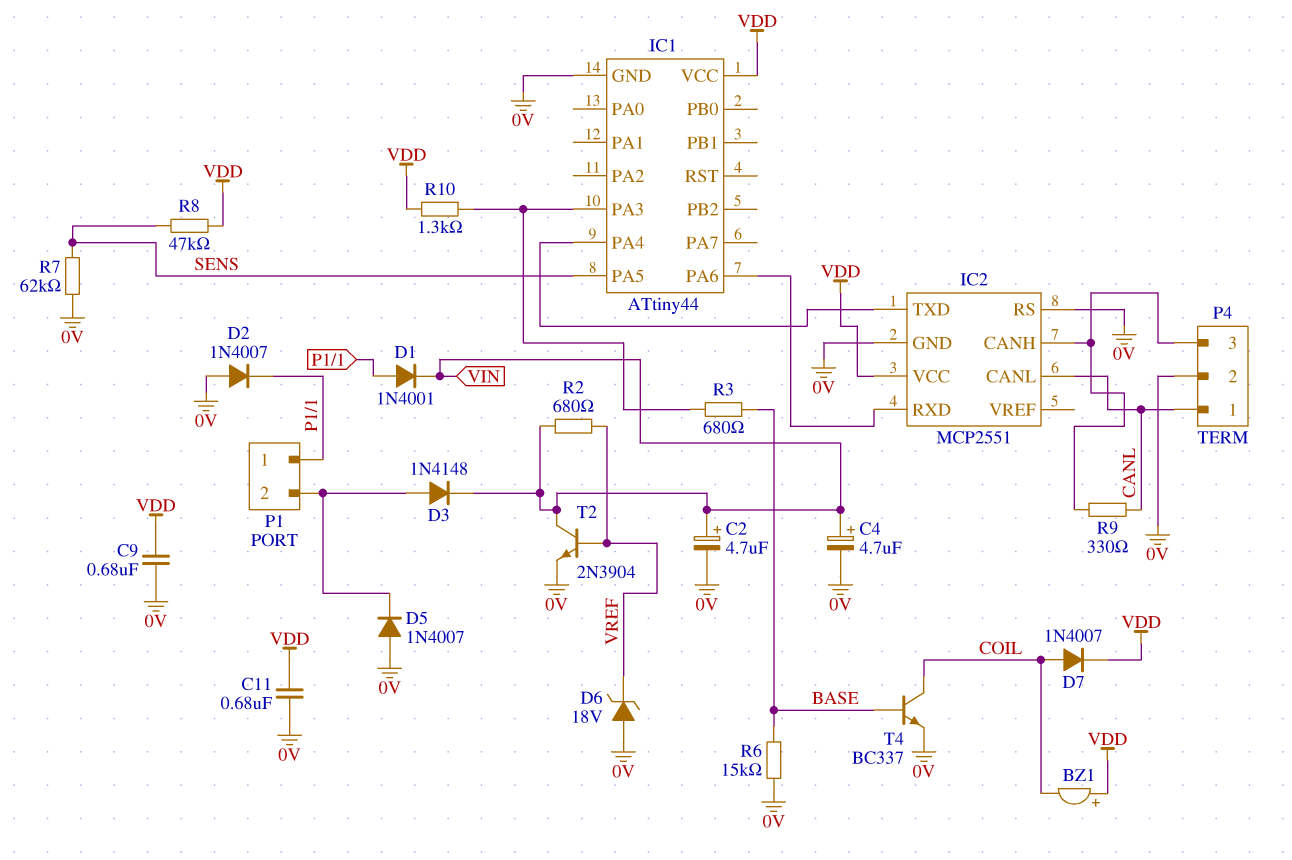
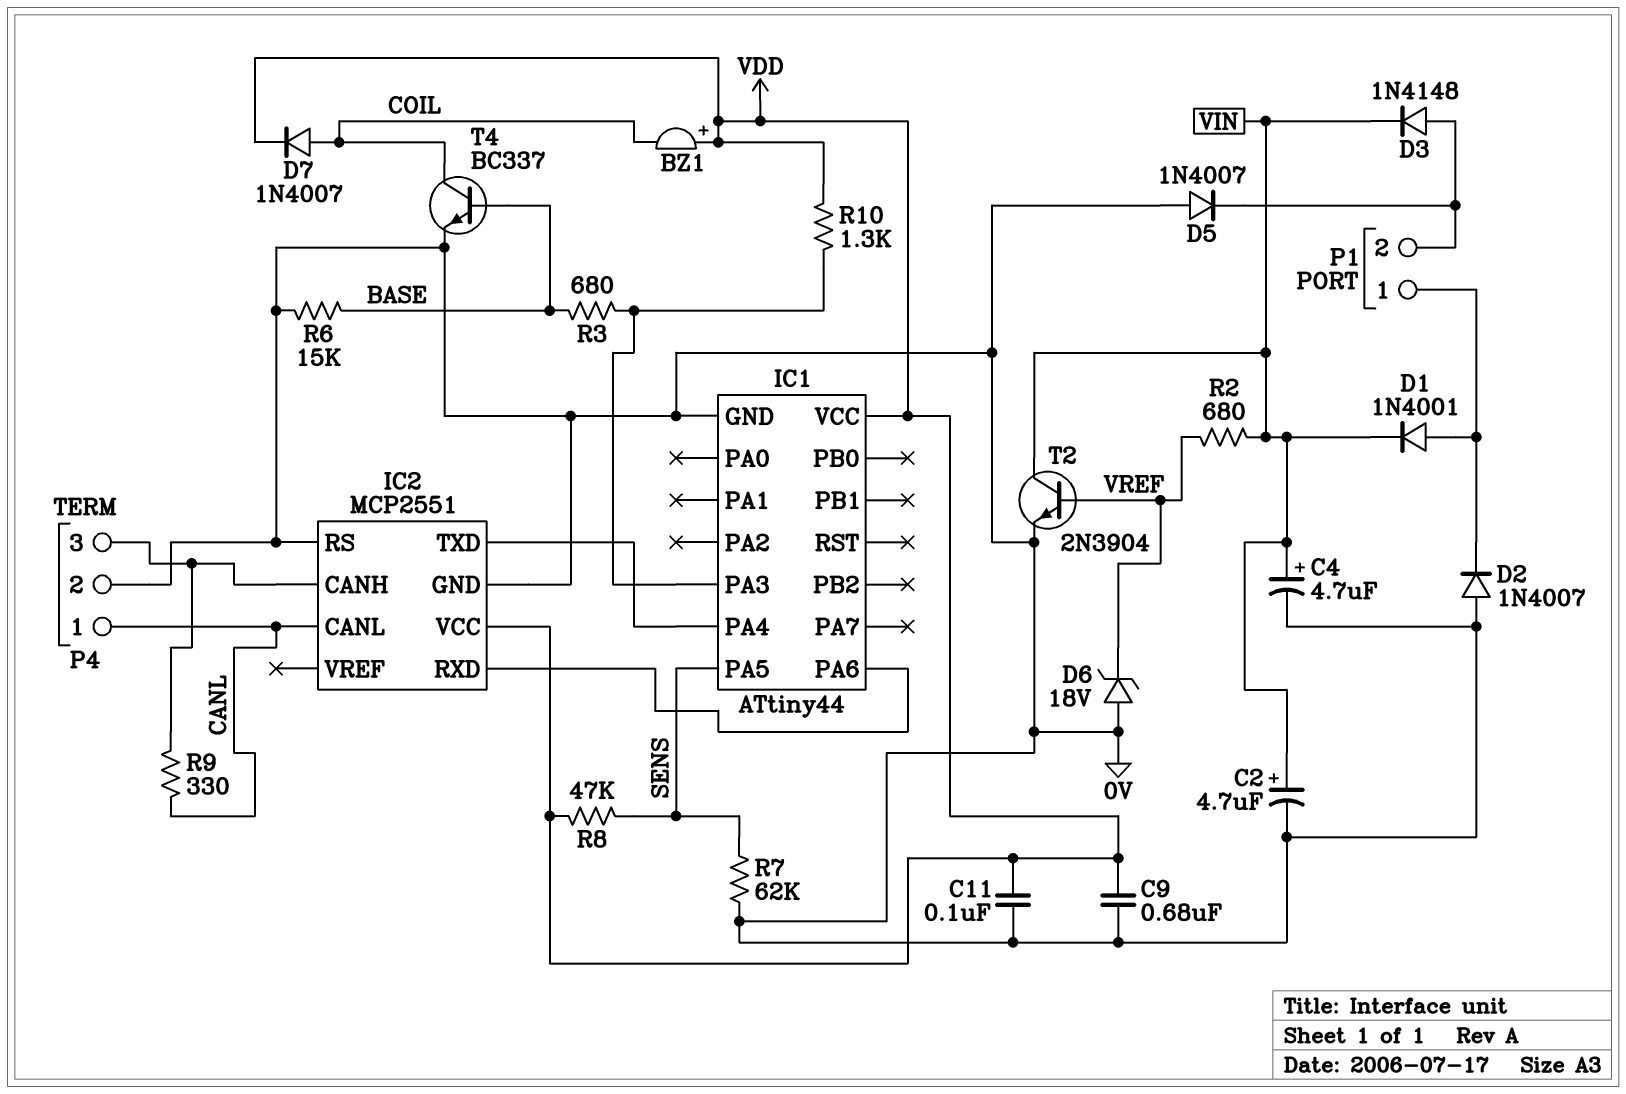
C11: 680nF (0V, VDD) -> 100nF (0V, VDD)

